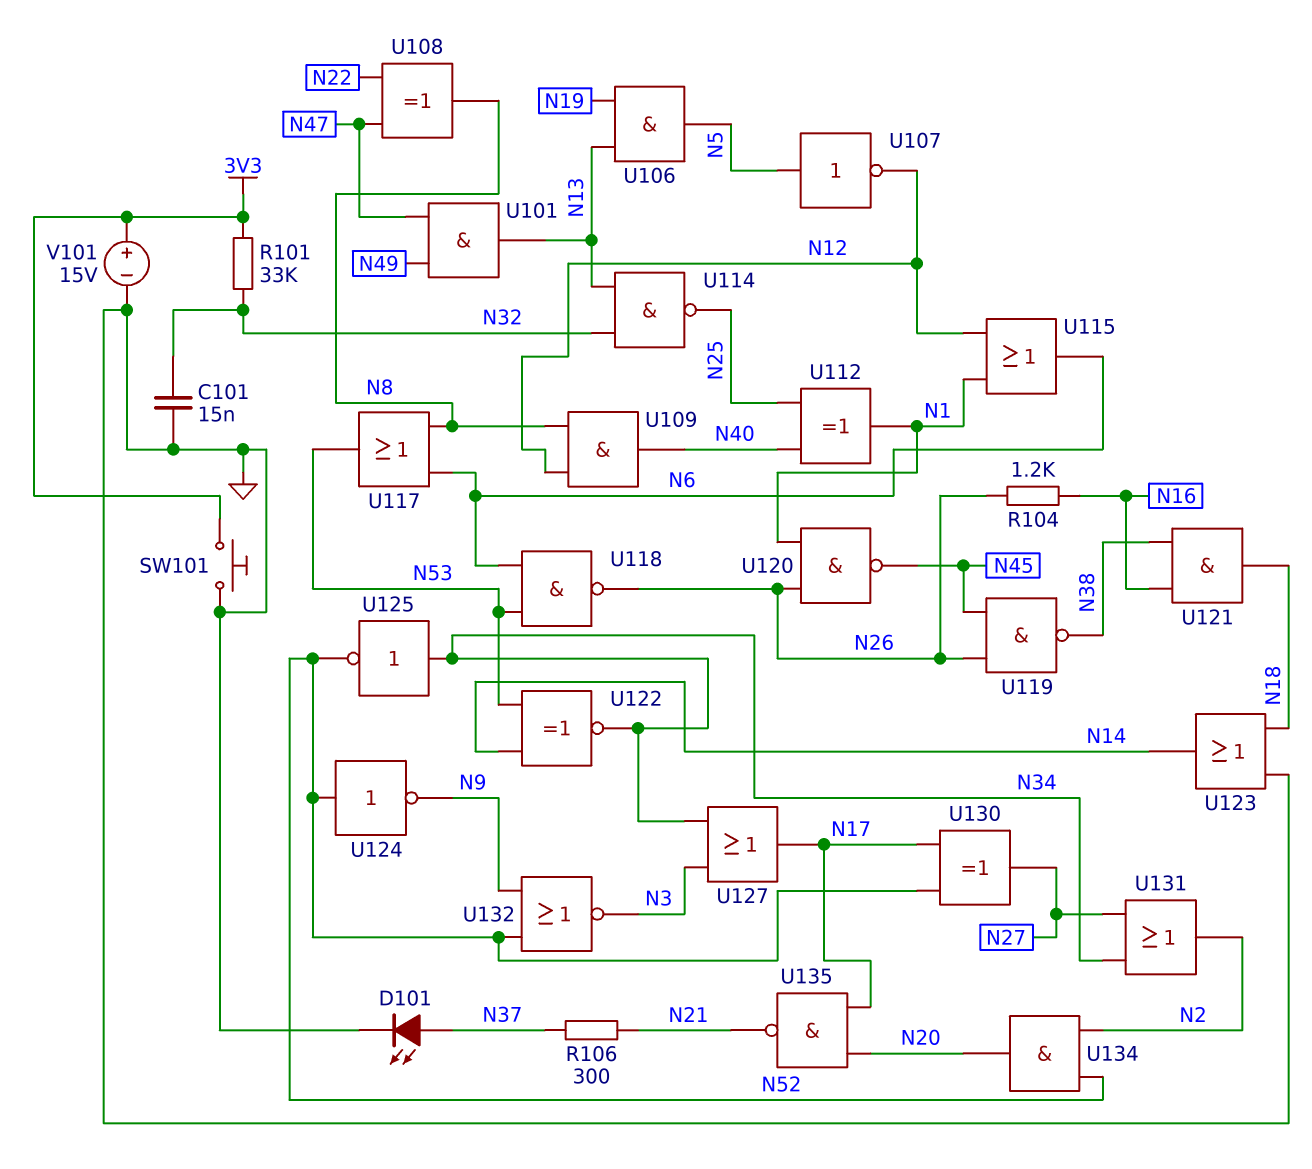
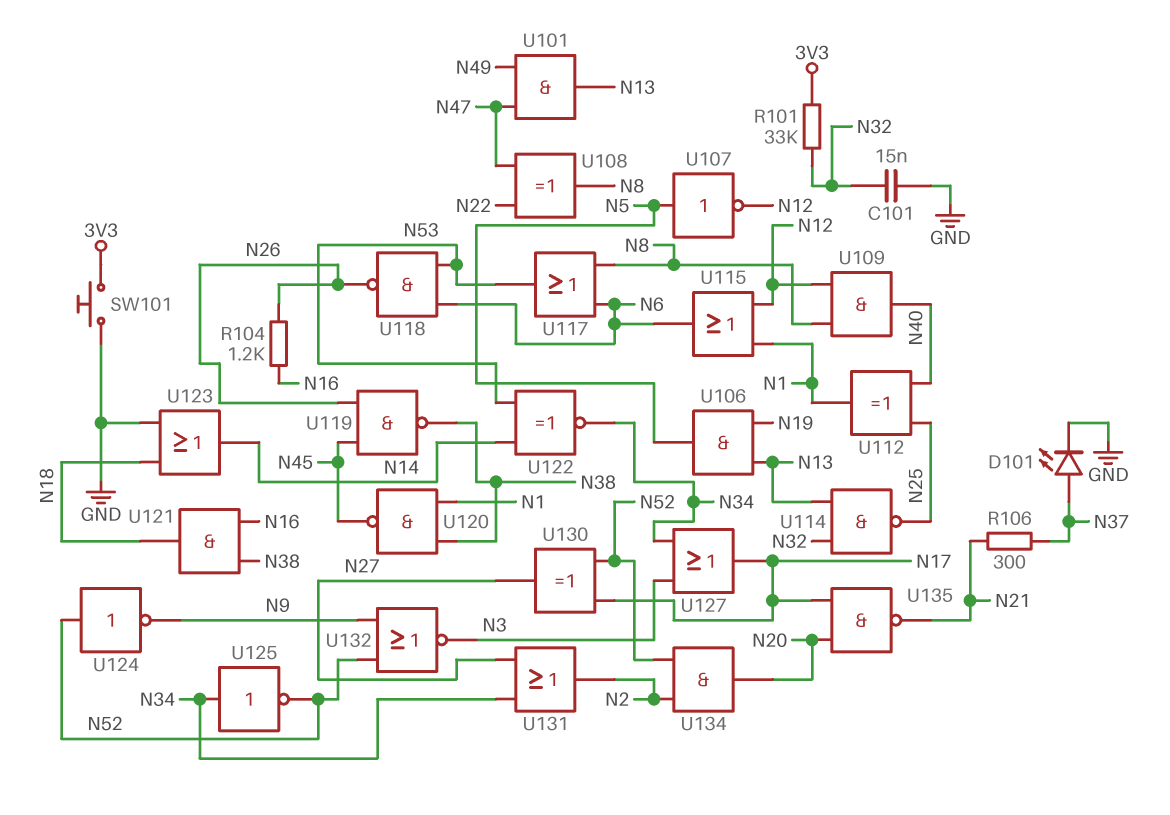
U120: NAND (in N1, in N26, out N45) -> NAND (in N1, in N38, out N45)
V101: 15V (plus 3V3, minus GND) -> none

